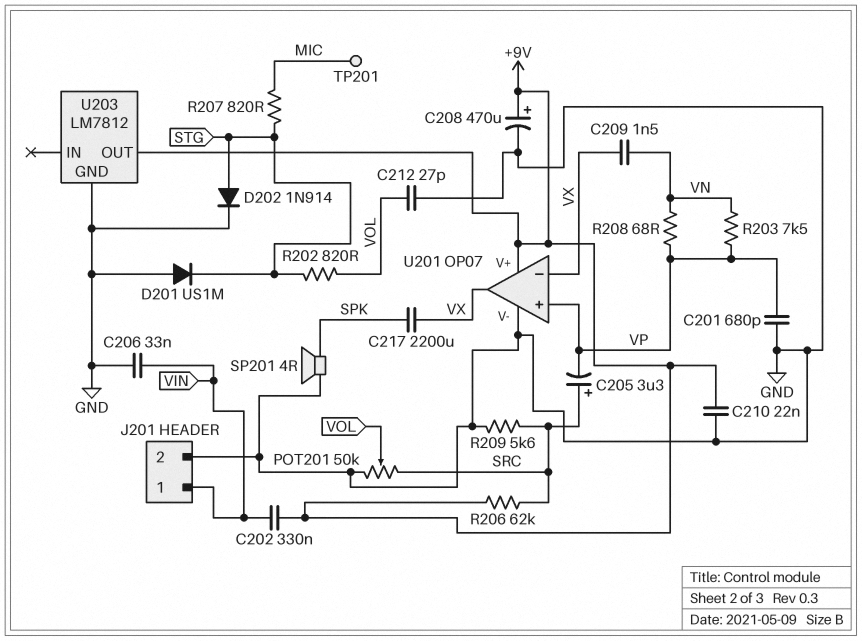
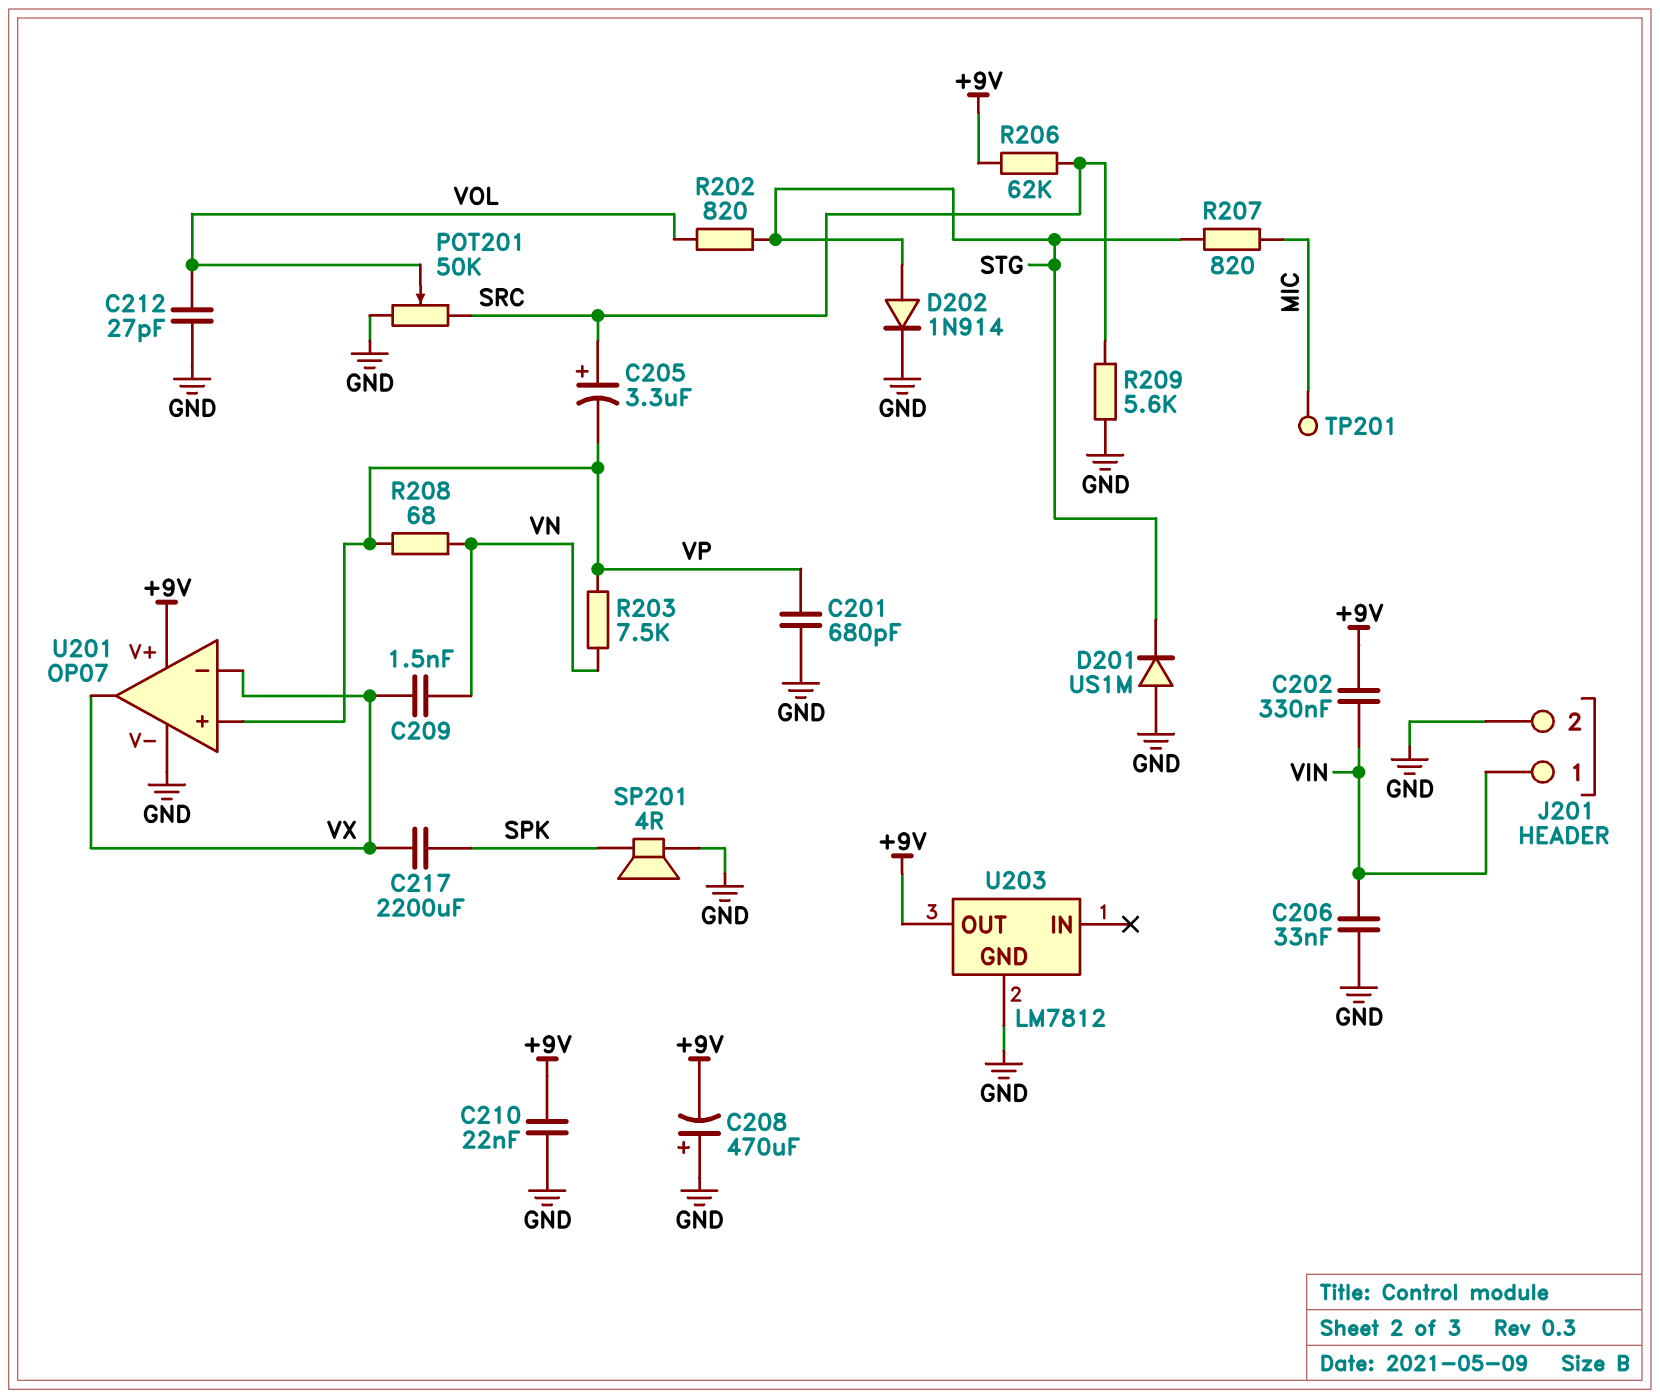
C208: 470uF (plus +9V, minus GND) -> 470uF (plus GND, minus +9V)

